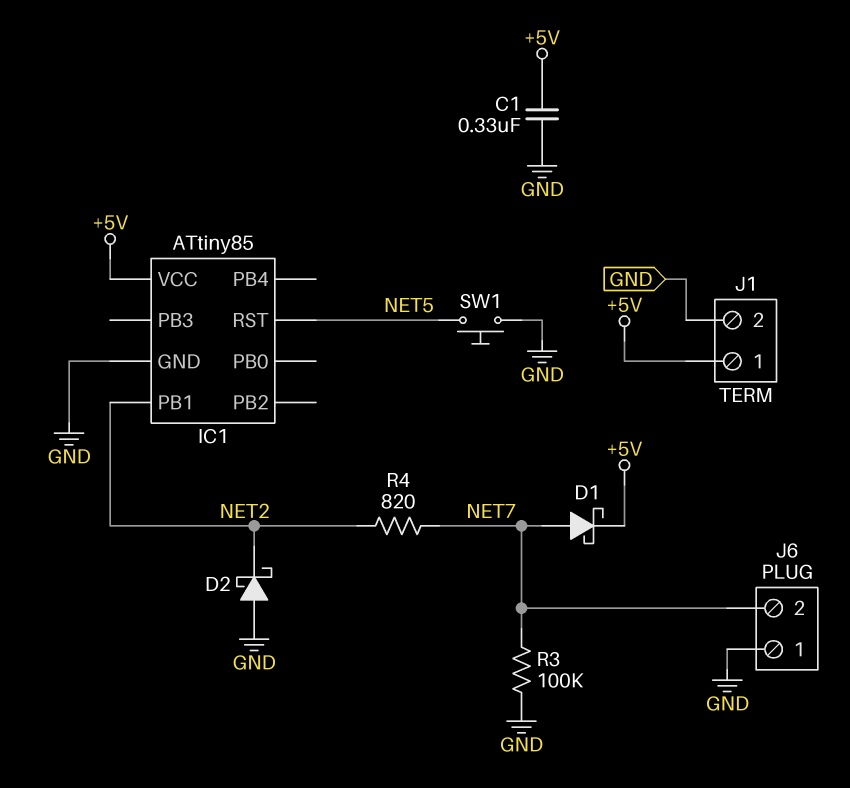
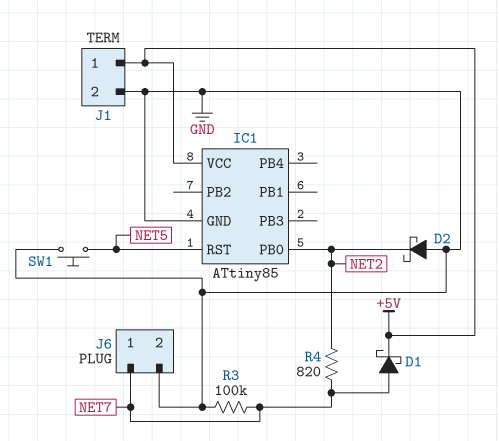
C1: 330nF (+5V, GND) -> none
IC1 pin PB0: none -> NET2
IC1 pin PB1: NET2 -> none
J6 pin 1: GND -> NET7
J6 pin 2: NET7 -> GND

